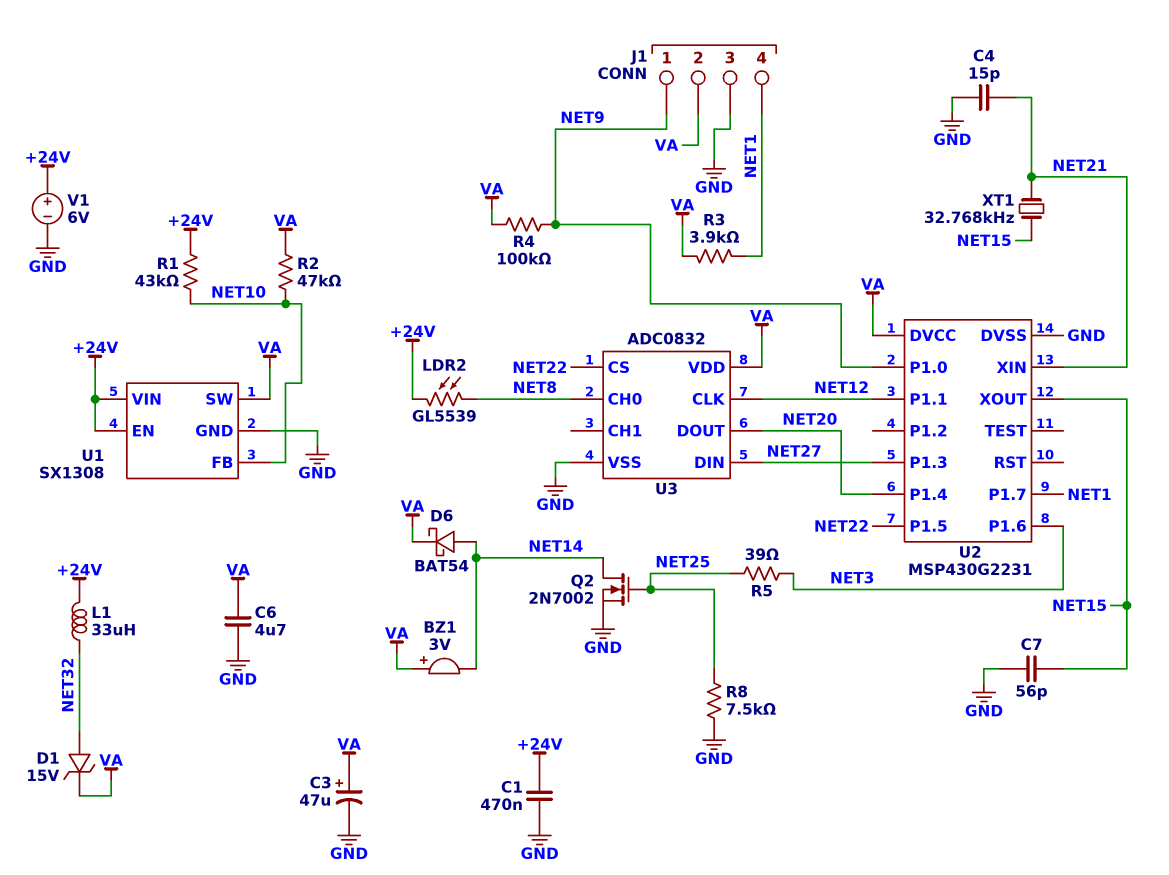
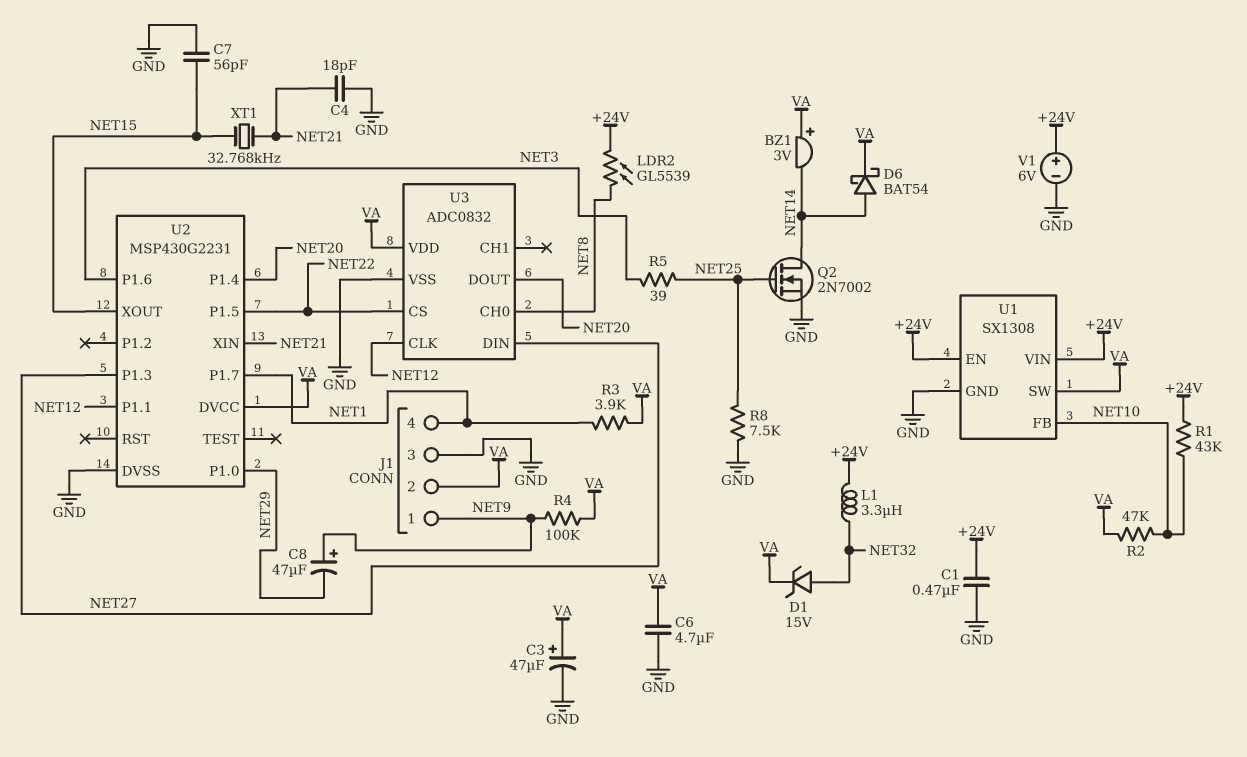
C4: 15pF (GND, NET21) -> 18pF (GND, NET21)
C8: none -> 47uF (plus NET9, minus NET29)
L1: 33uH (+24V, NET32) -> 3.3uH (+24V, NET32)
U2 pin P1.0: NET9 -> NET29

